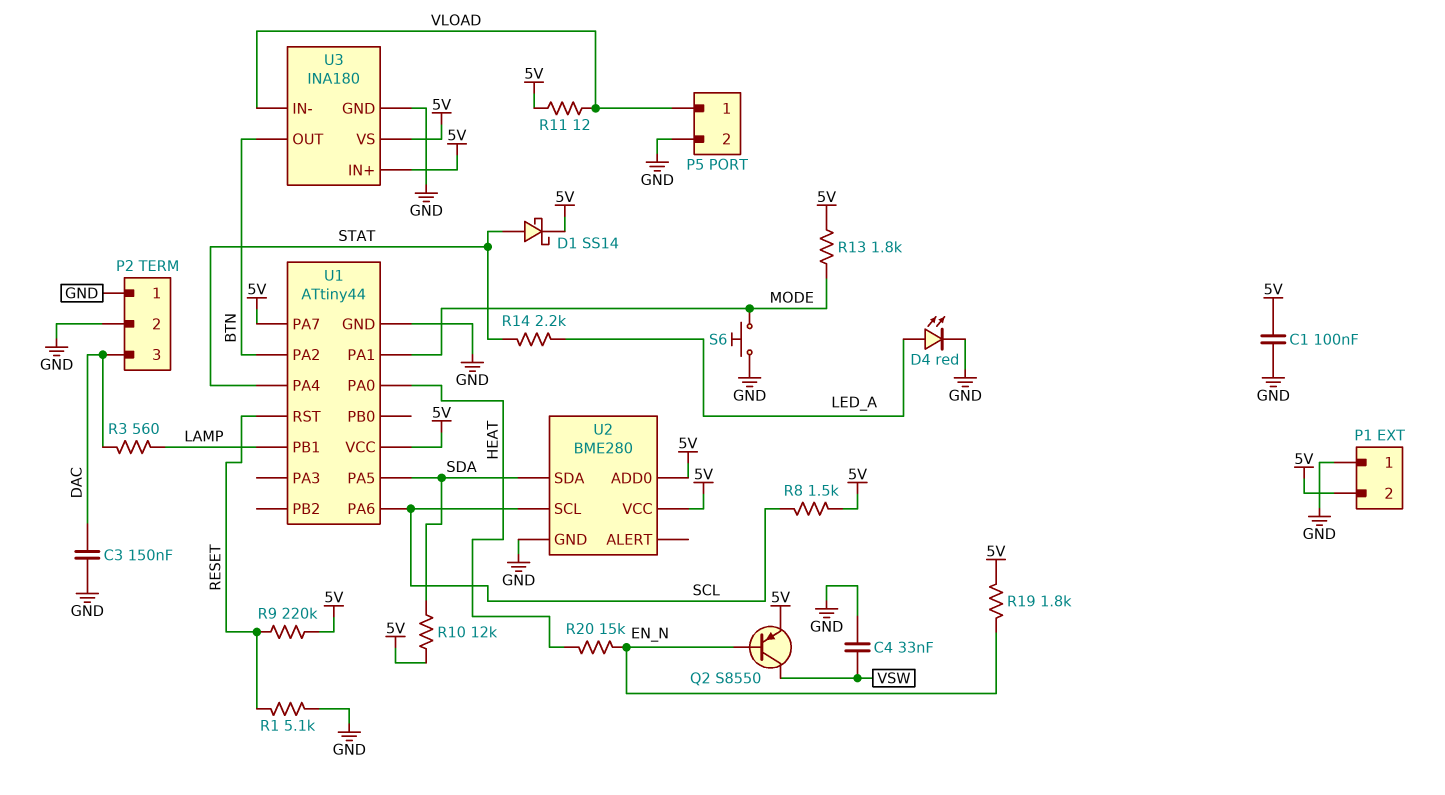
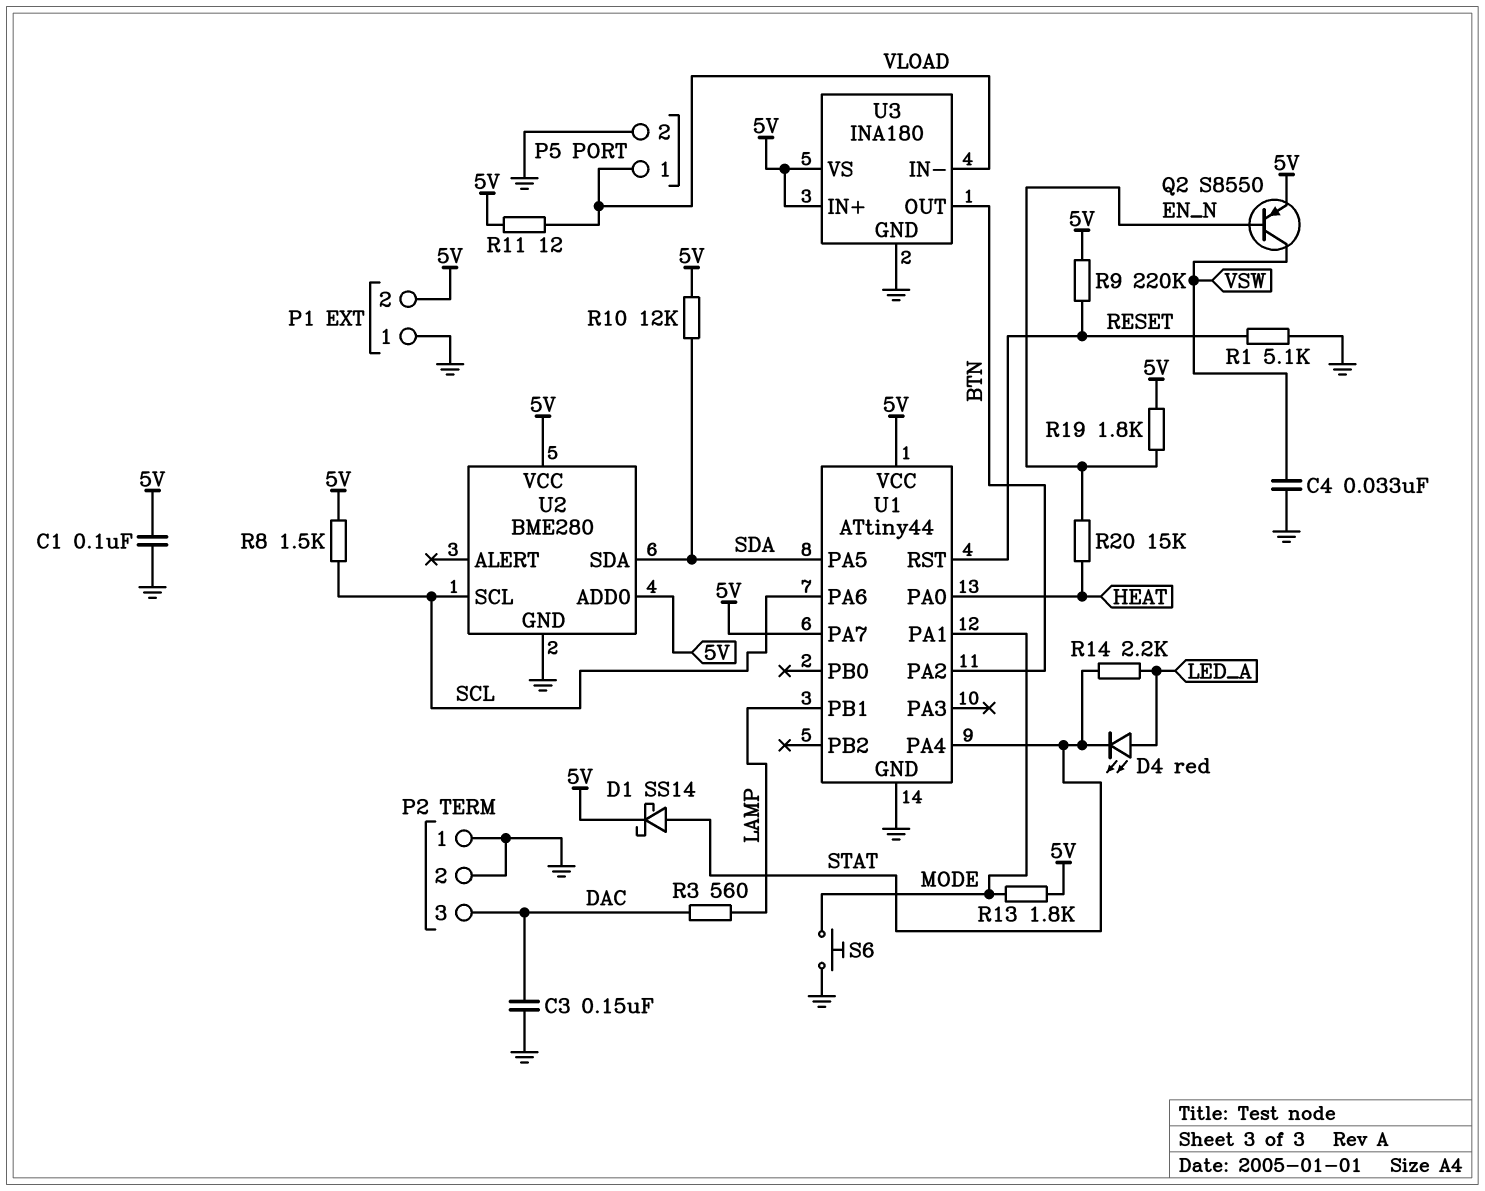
D4: LED red (A LED_A, K GND) -> LED red (A LED_A, K STAT)

